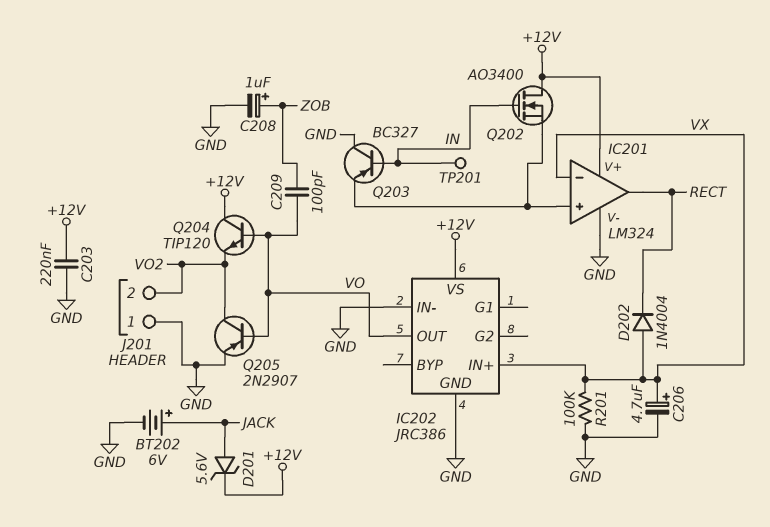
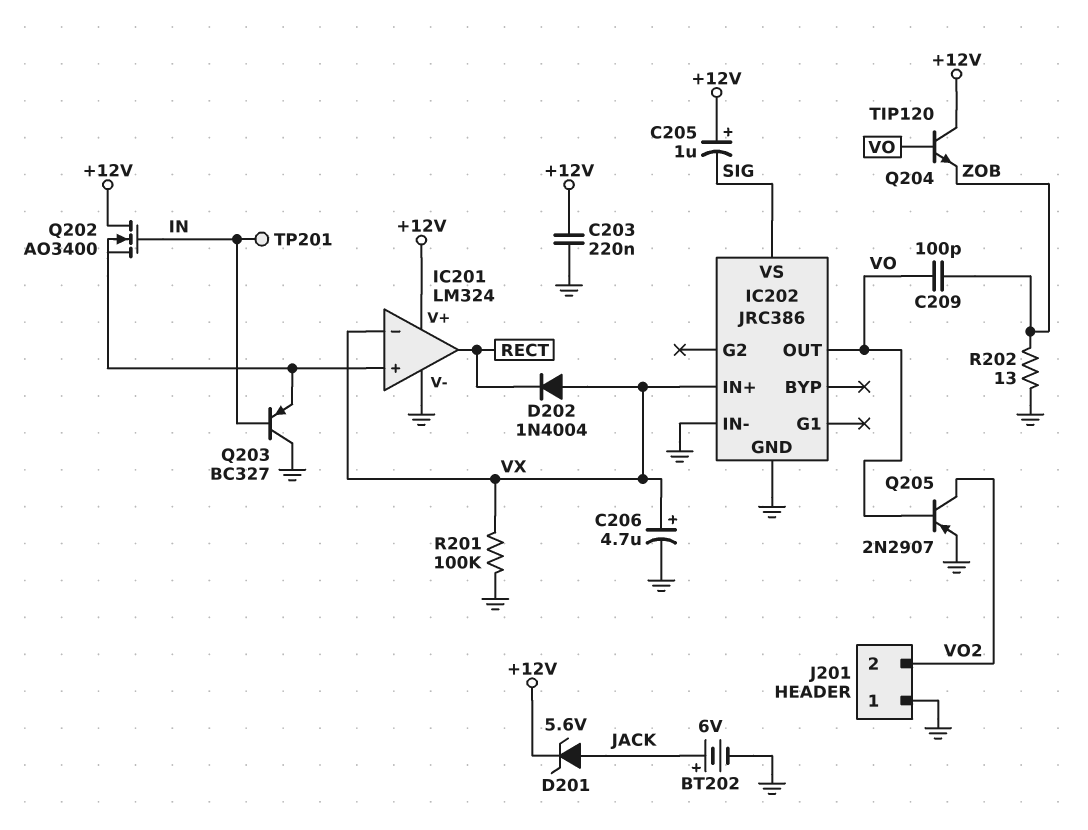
C205: none -> 1uF (plus +12V, minus SIG)
C208: 1uF (plus ZOB, minus GND) -> none
IC202 pin VS: +12V -> SIG
Q204: NPN TIP120 (B VO, C +12V, E VO2) -> NPN TIP120 (B VO, C +12V, E ZOB)
R202: none -> 13 (GND, ZOB)

